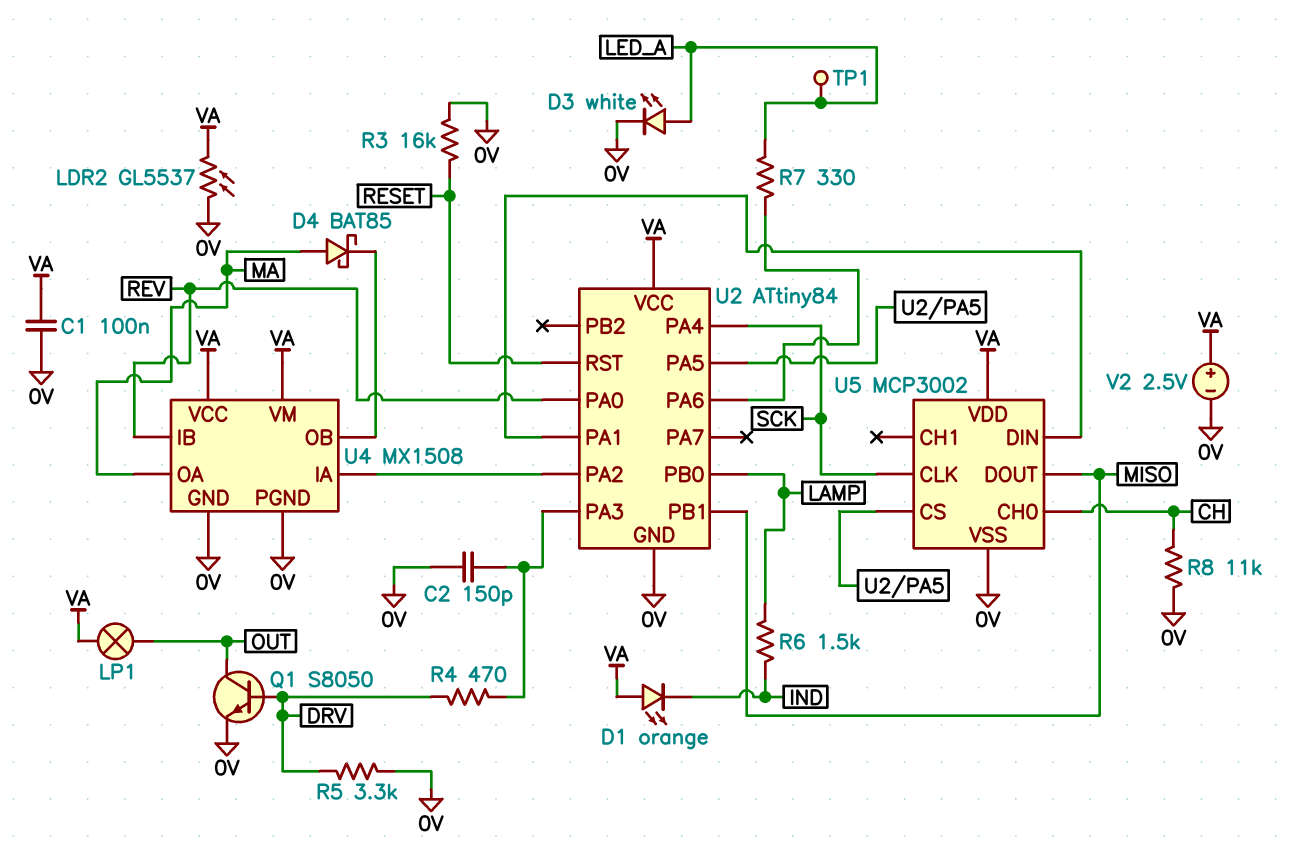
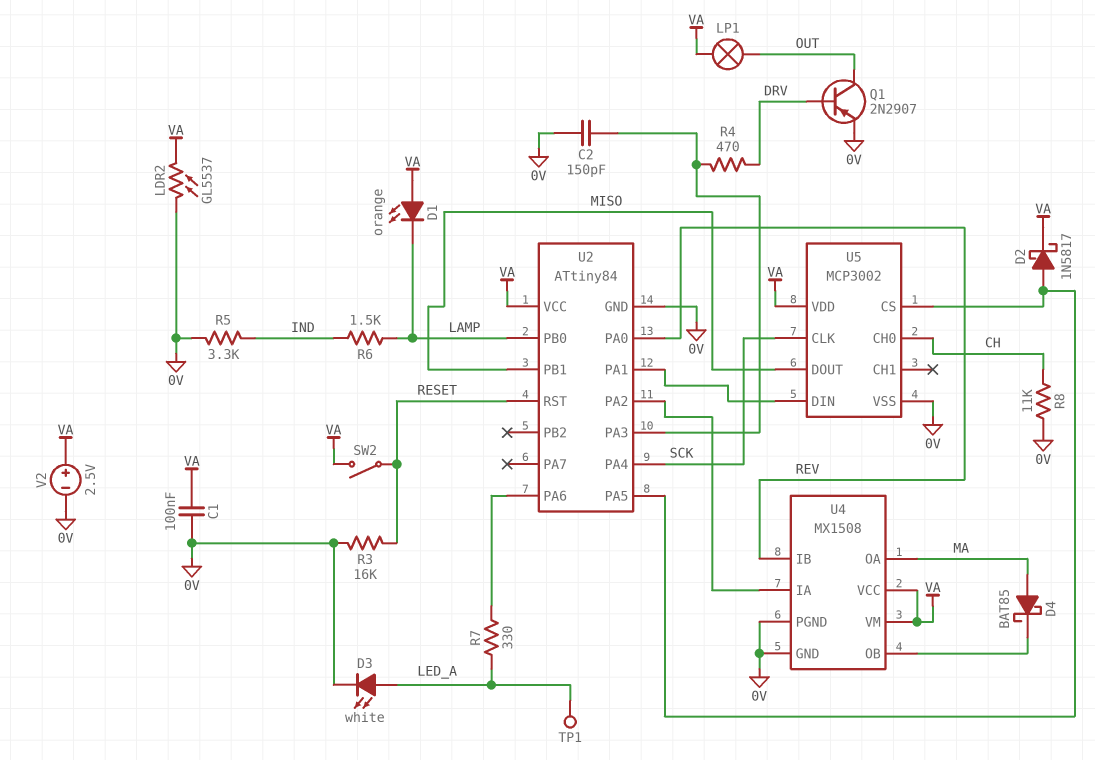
D1: LED orange (A VA, K IND) -> LED orange (A VA, K LAMP)
D2: none -> schottky 1N5817 (A U2/PA5, K VA)
Q1: NPN S8050 (B DRV, C OUT, E 0V) -> PNP 2N2907 (B DRV, C OUT, E 0V)
R5: 3.3k (0V, DRV) -> 3.3k (0V, IND)
SW2: none -> switch (RESET, VA)

